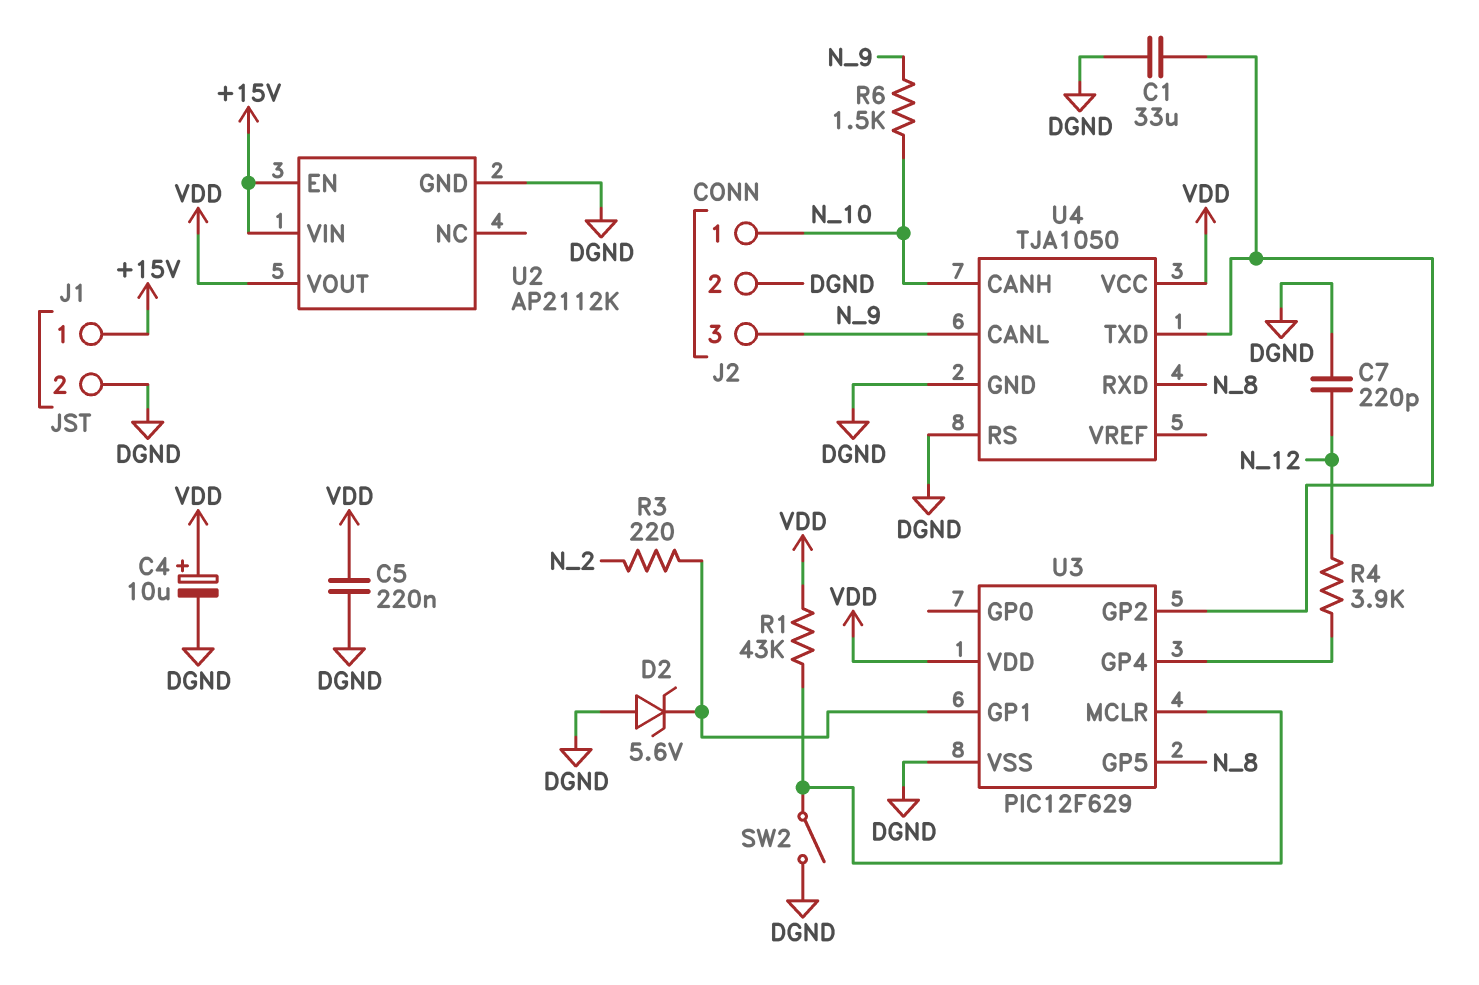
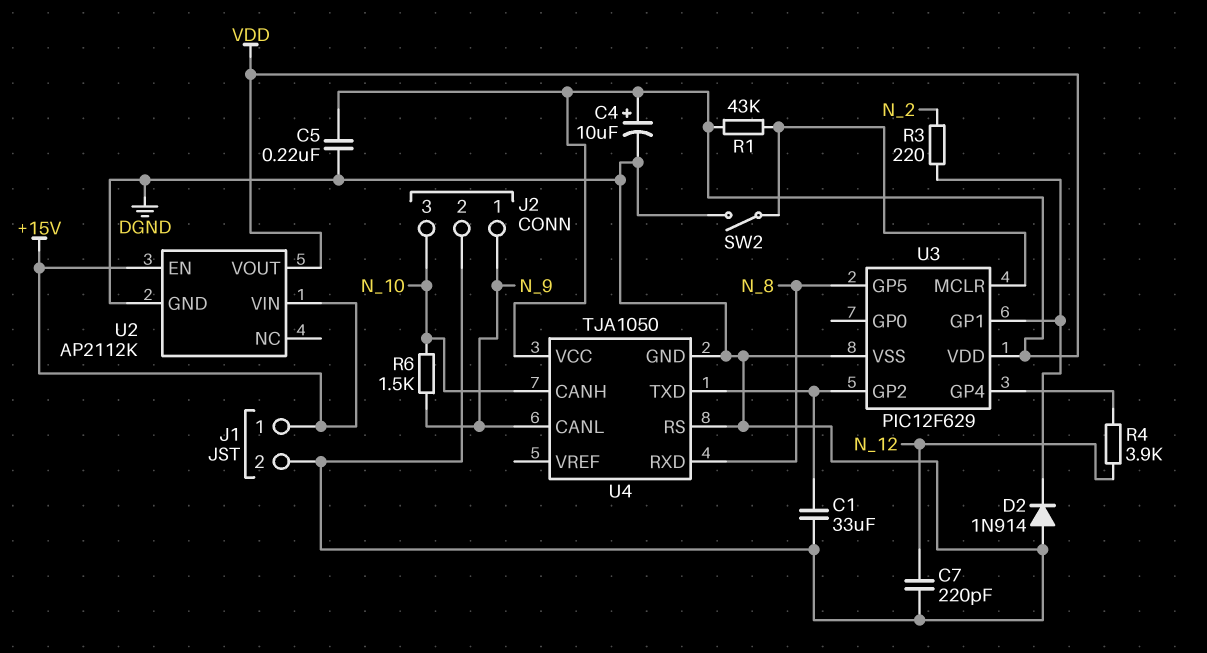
D2: zener 5.6V (A DGND, K U3/GP1) -> diode 1N914 (A DGND, K U3/GP1)
J2 pin 1: N_10 -> N_9
J2 pin 3: N_9 -> N_10

